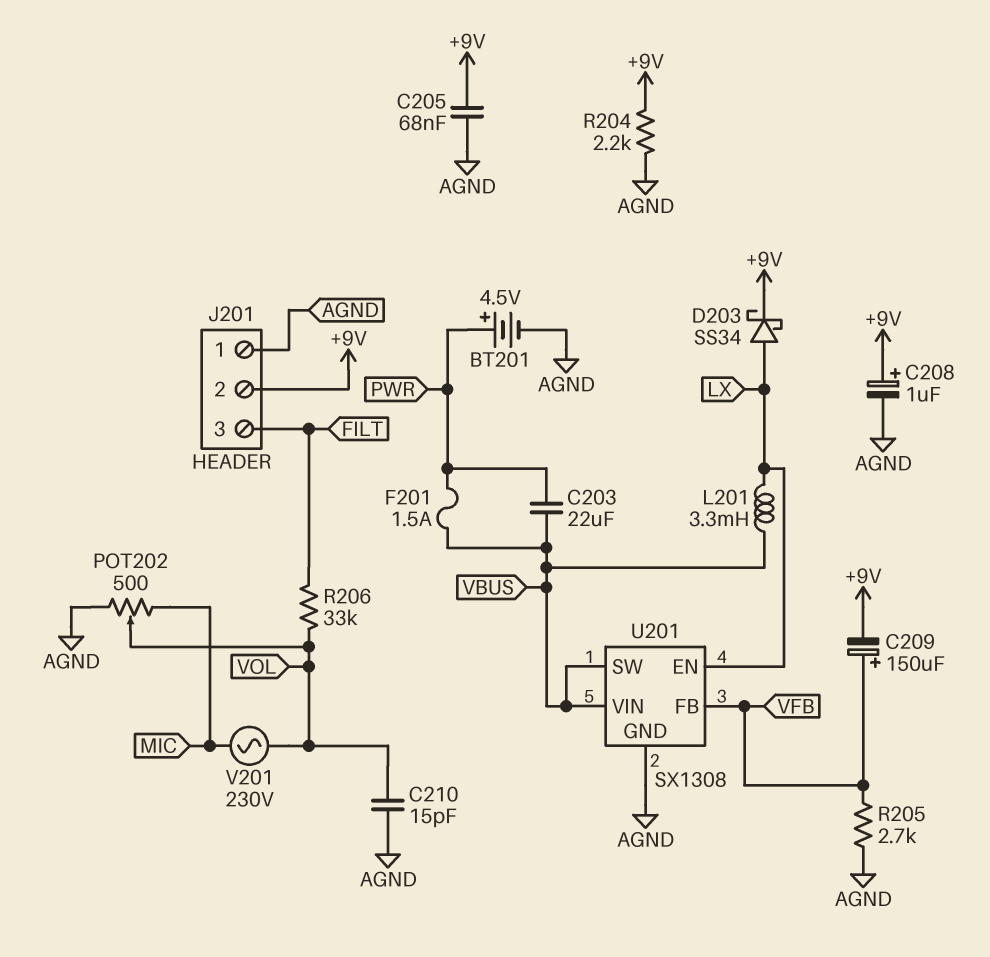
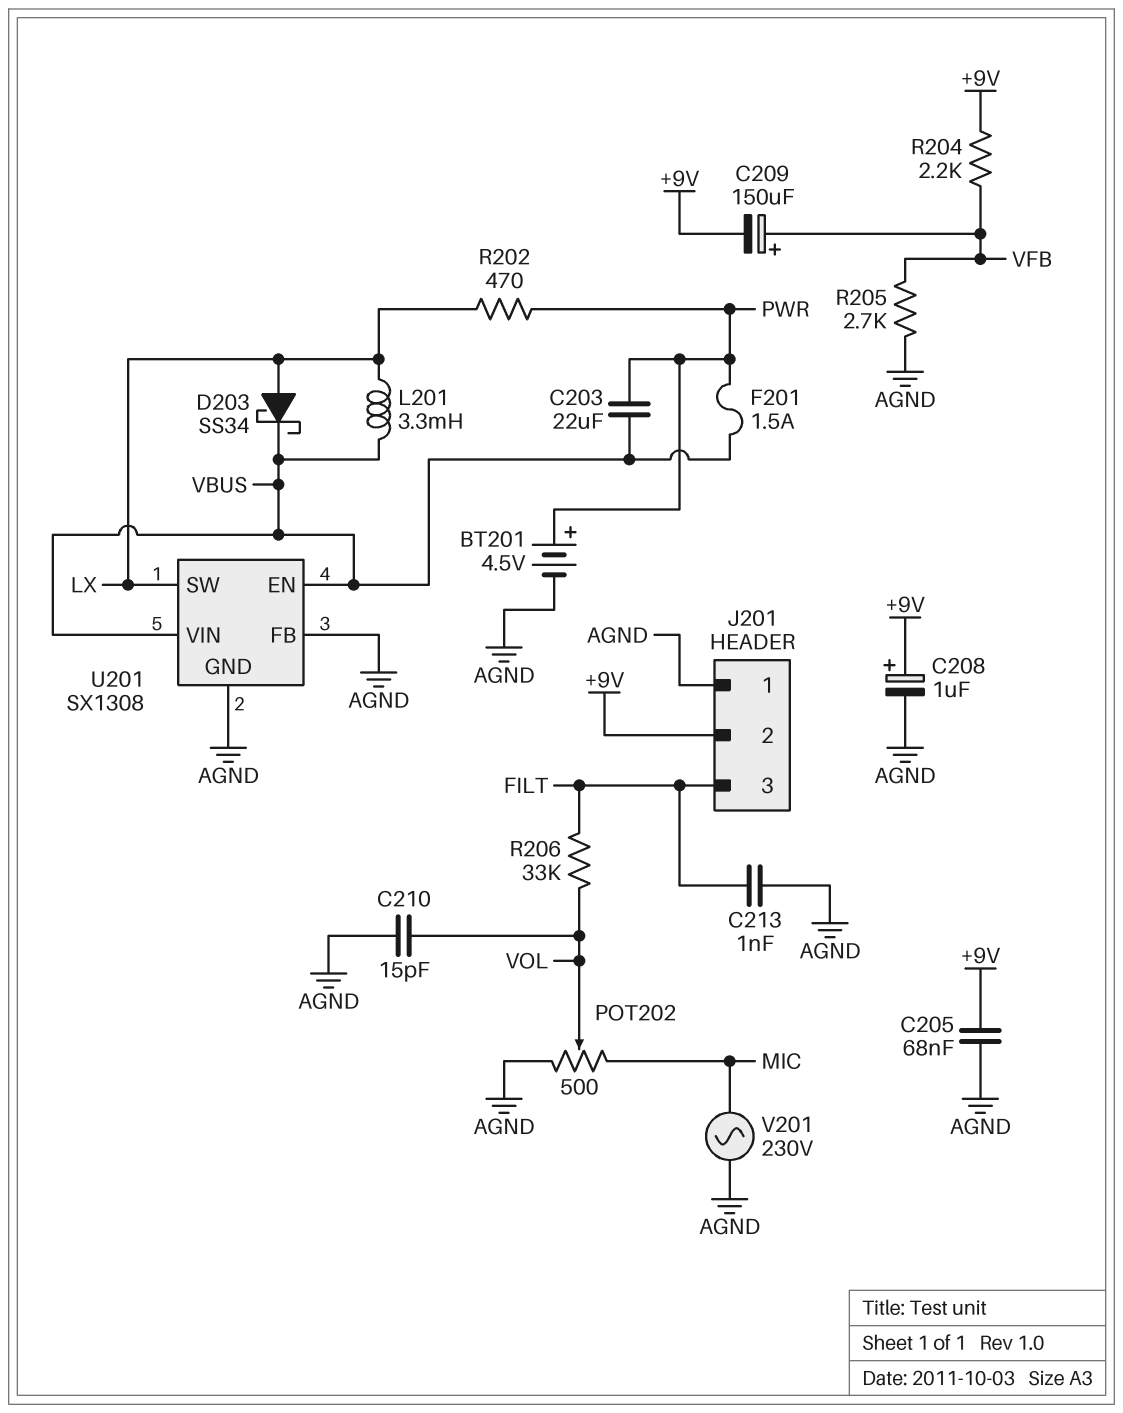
C213: none -> 1nF (AGND, FILT)
D203: schottky SS34 (A LX, K +9V) -> schottky SS34 (A LX, K VBUS)
R202: none -> 470 (LX, PWR)
R204: 2.2k (+9V, AGND) -> 2.2k (+9V, VFB)
U201 pin EN: LX -> VBUS
U201 pin FB: VFB -> AGND
U201 pin SW: VBUS -> LX
V201: AC 230V (MIC, VOL) -> AC 230V (AGND, MIC)

